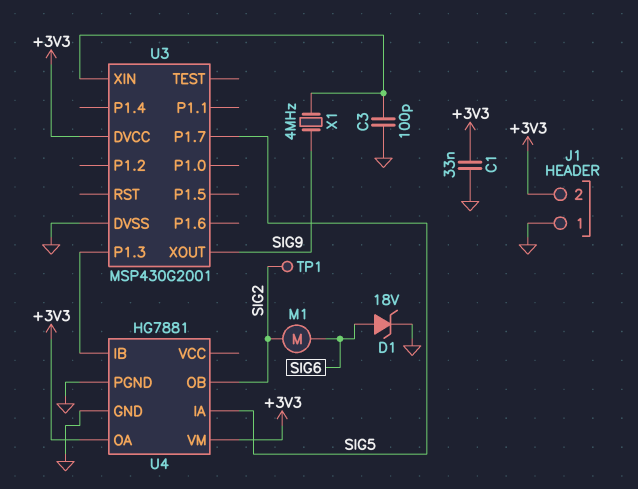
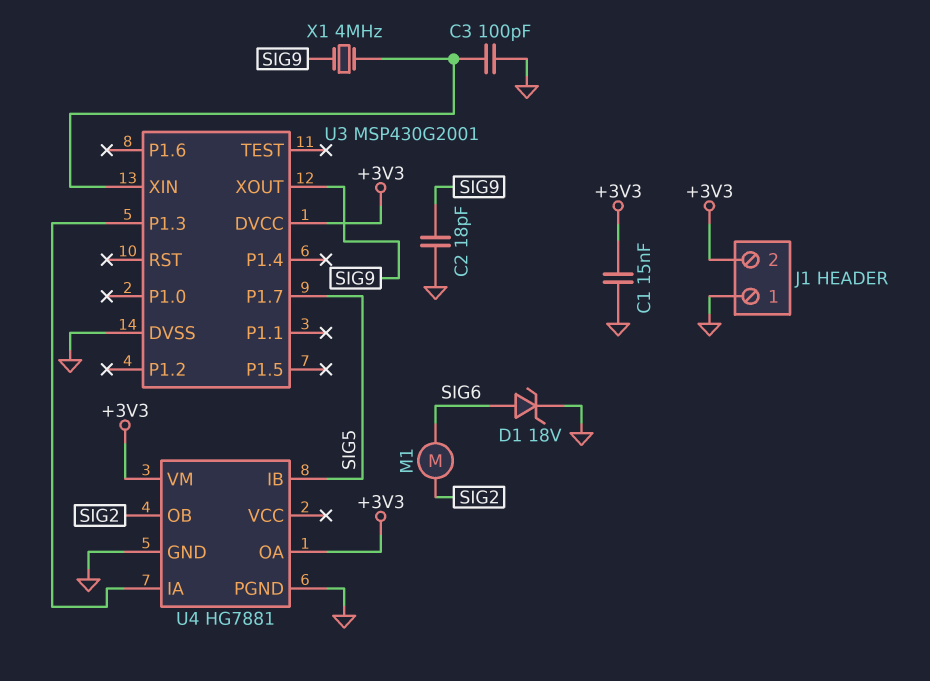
C1: 33nF (+3V3, GND) -> 15nF (+3V3, GND)
C2: none -> 18pF (GND, SIG9)
TP1: test point (SIG2) -> none
U4 pin IA: SIG5 -> U3/P1.3
U4 pin IB: U3/P1.3 -> SIG5

